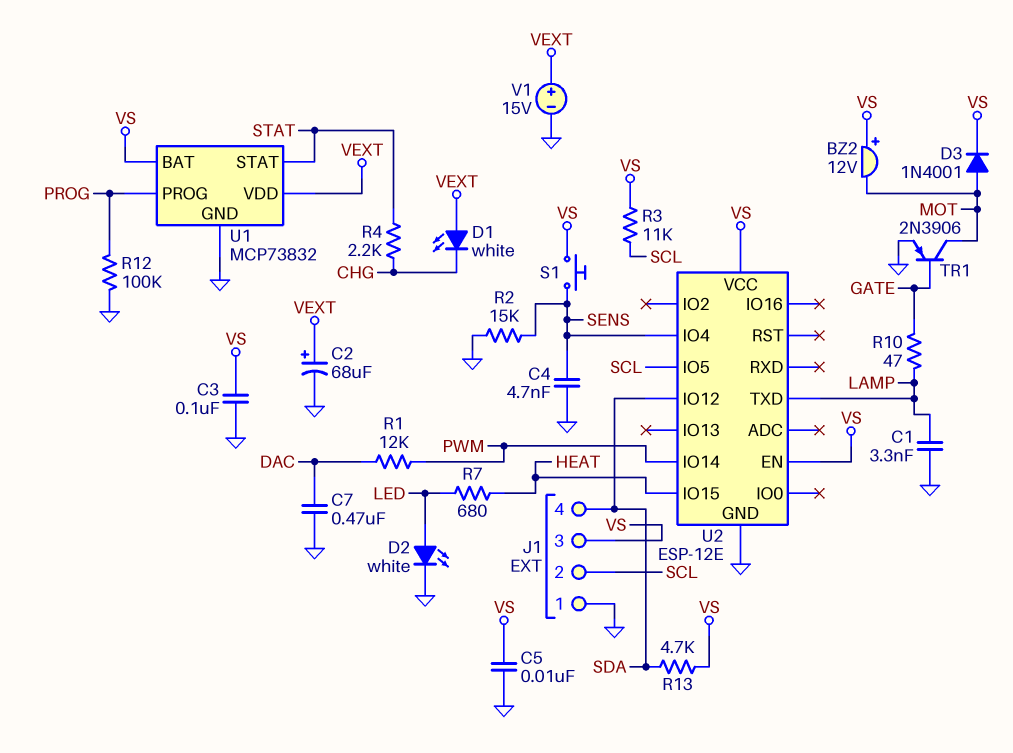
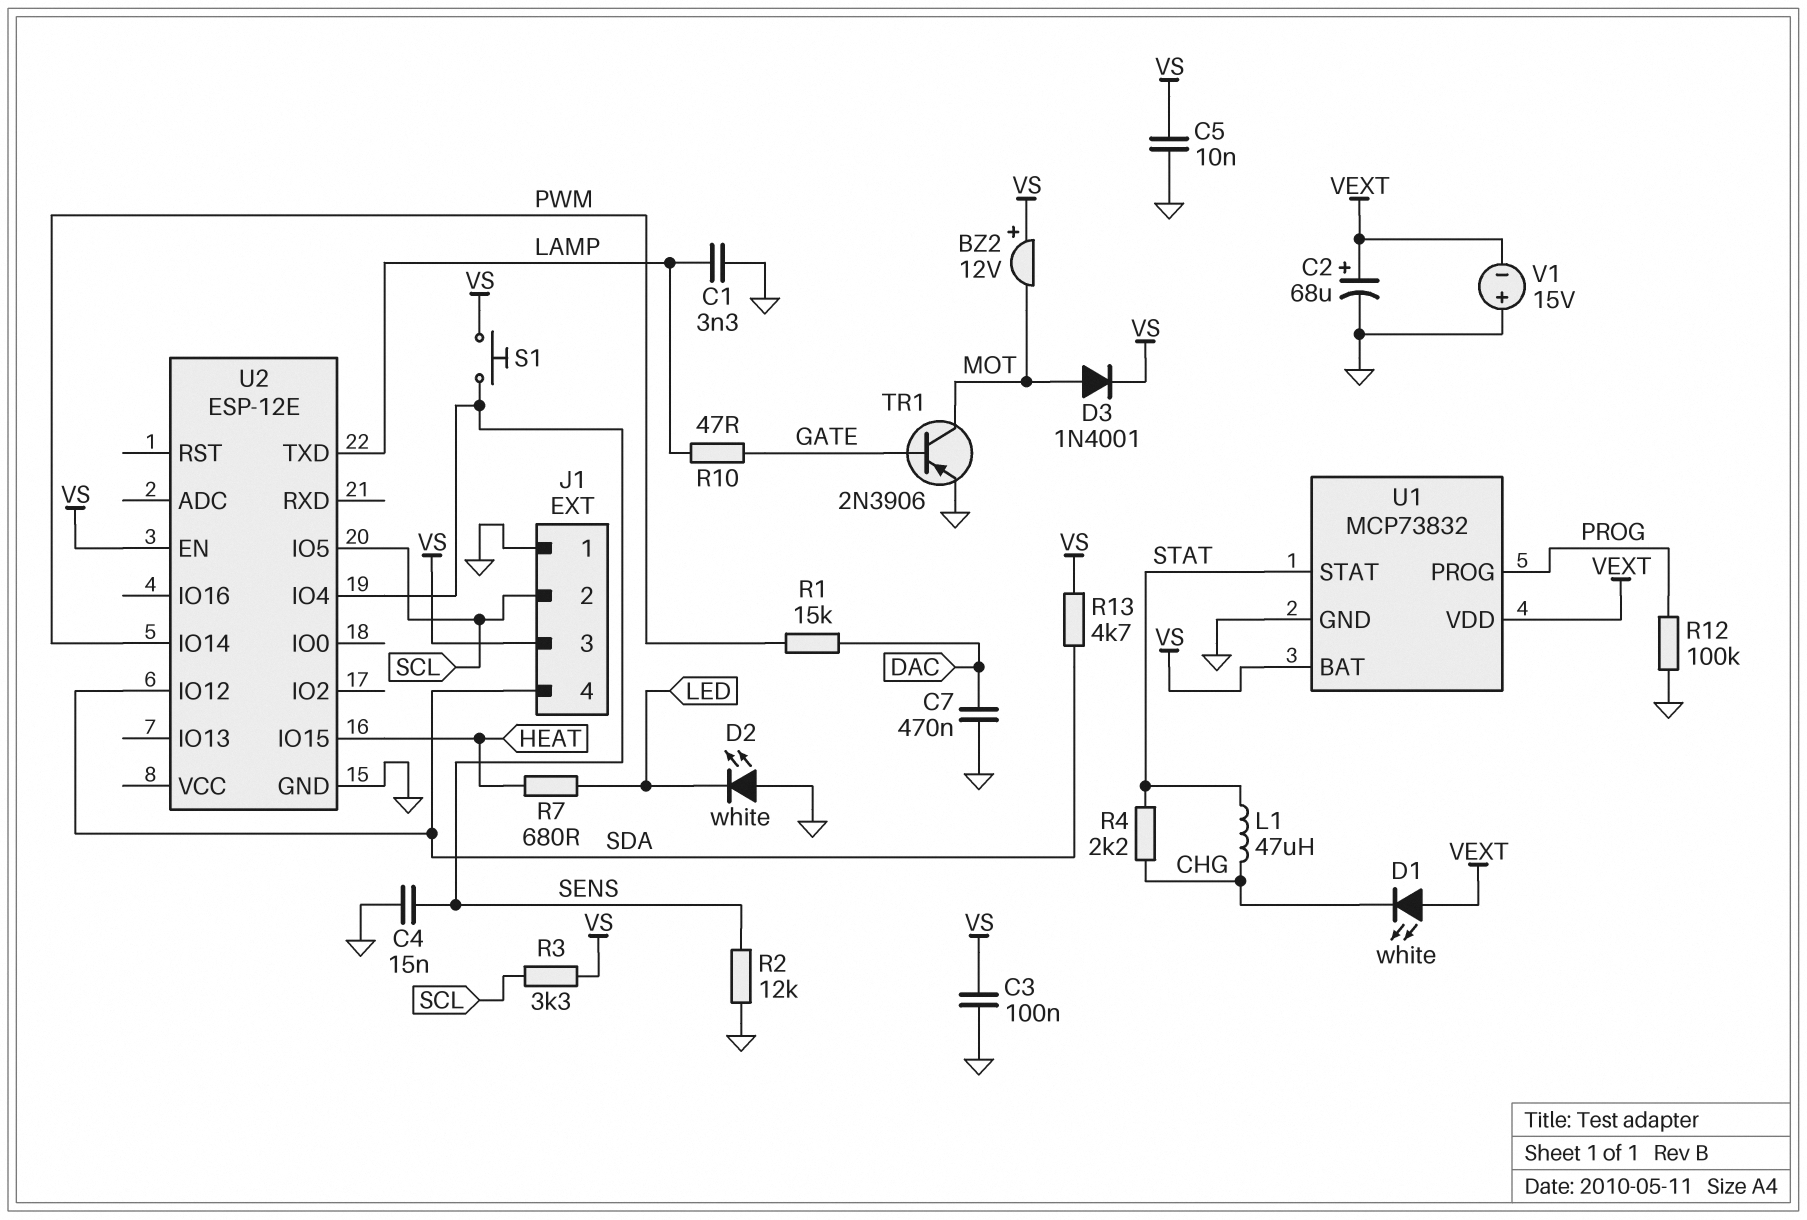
C4: 4.7nF (GND, SENS) -> 15nF (GND, SENS)
D2: LED white (A LED, K GND) -> LED white (A GND, K LED)
L1: none -> 47uH (CHG, STAT)
R1: 12k (DAC, PWM) -> 15k (DAC, PWM)
R2: 15k (GND, SENS) -> 12k (GND, SENS)
R3: 11k (SCL, VS) -> 3.3k (SCL, VS)
U2 pin VCC: VS -> none
V1: 15V (plus VEXT, minus GND) -> 15V (plus GND, minus VEXT)

